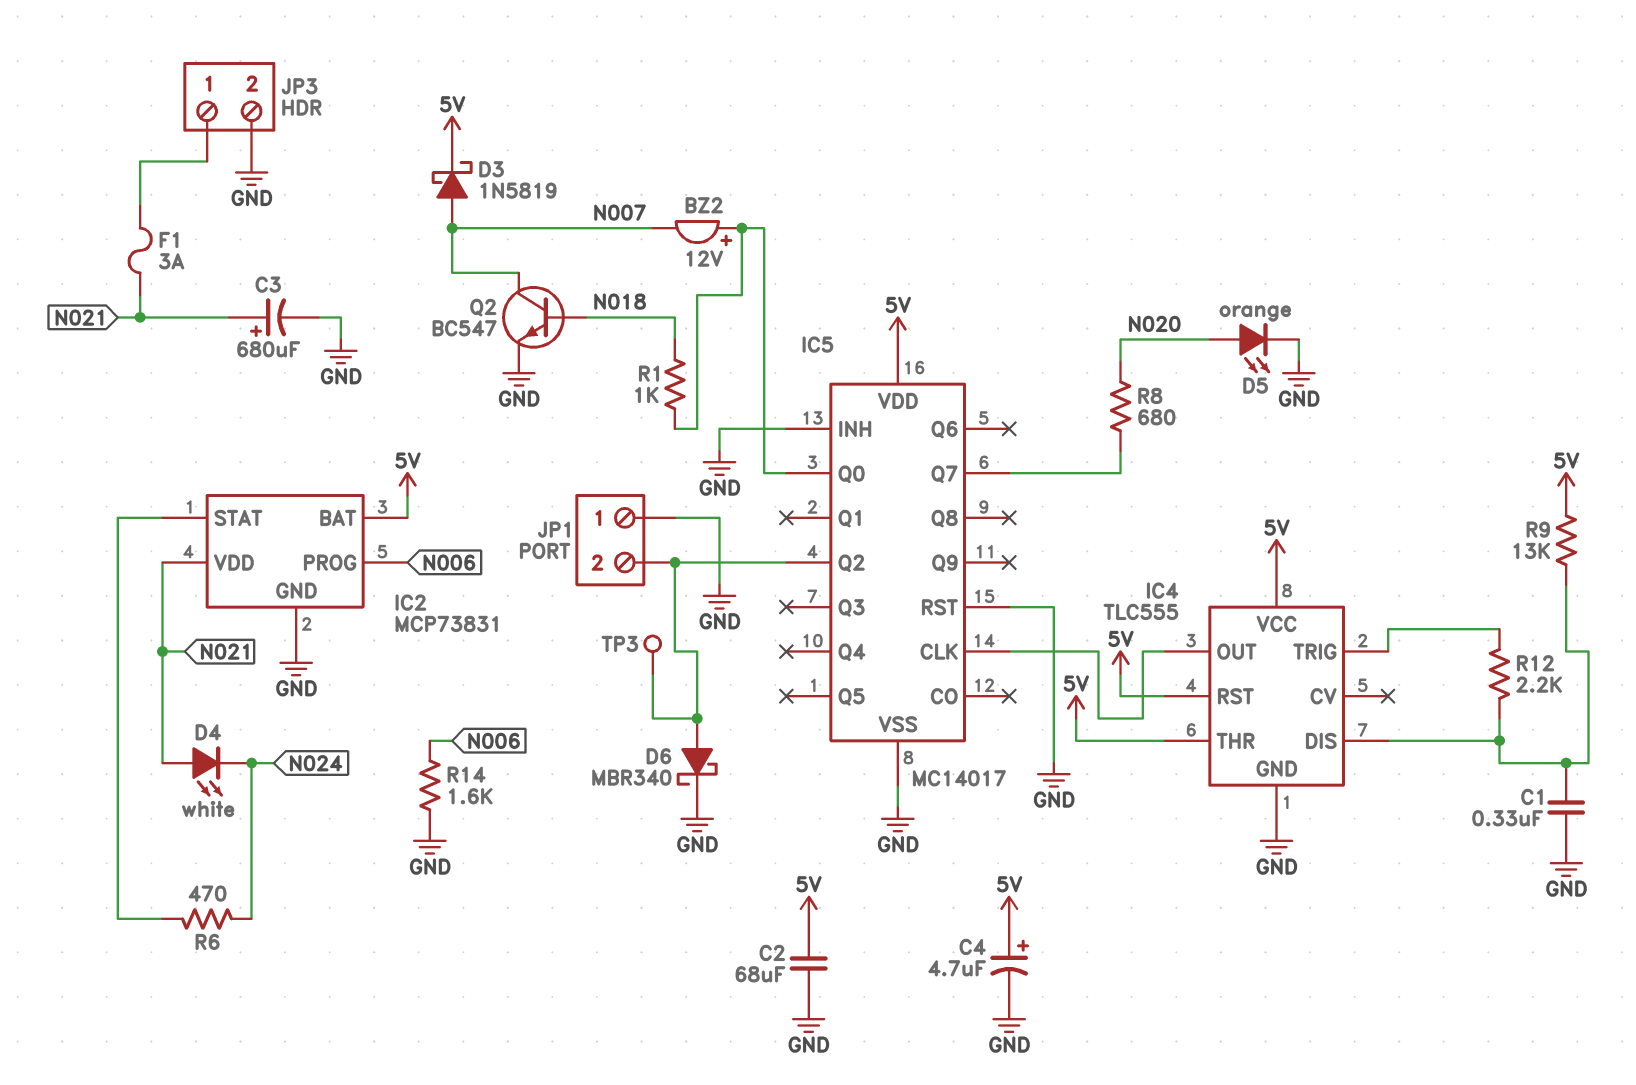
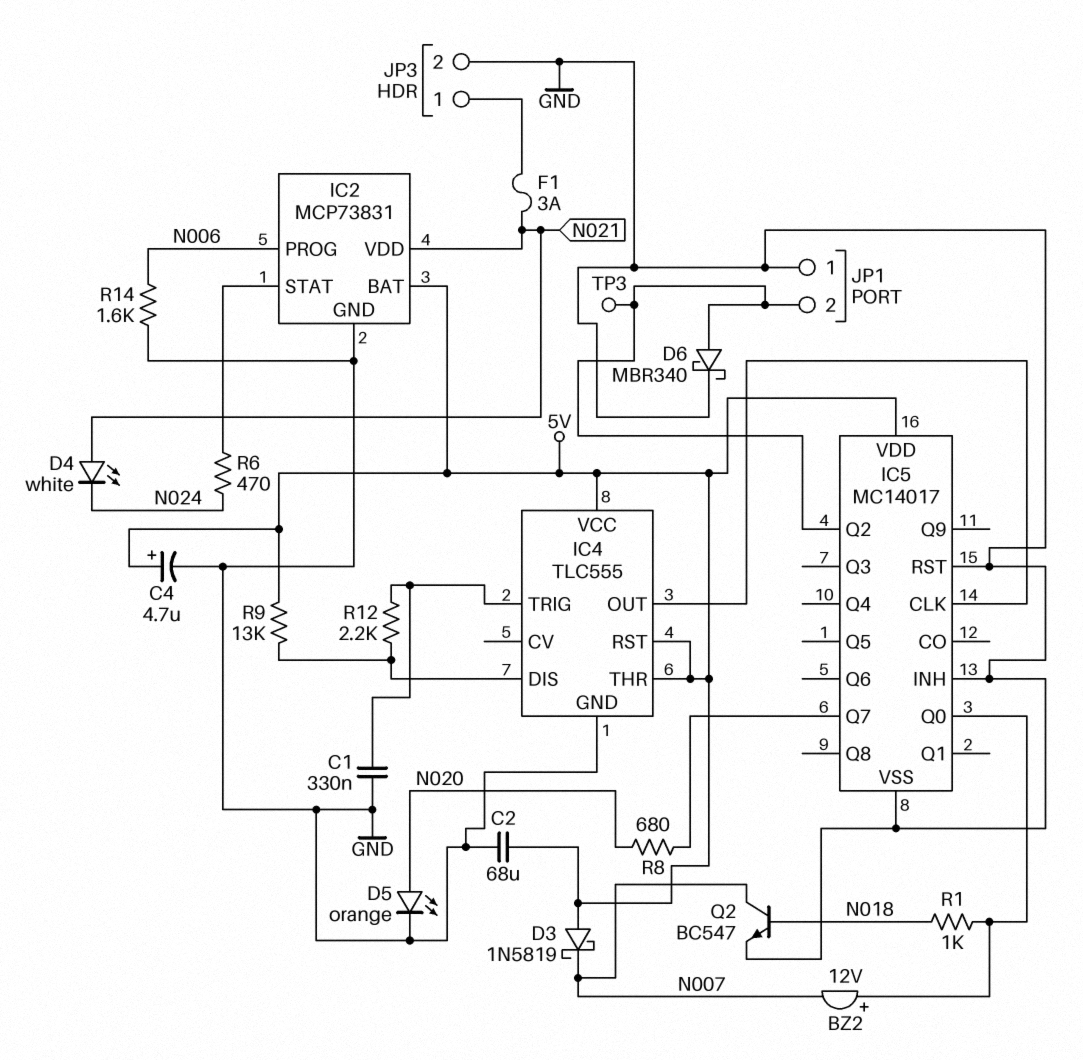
C1: 330nF (GND, IC4/DIS) -> 330nF (GND, IC4/TRIG)
C3: 680uF (plus N021, minus GND) -> none
D3: schottky 1N5819 (A N007, K 5V) -> schottky 1N5819 (A 5V, K N007)

